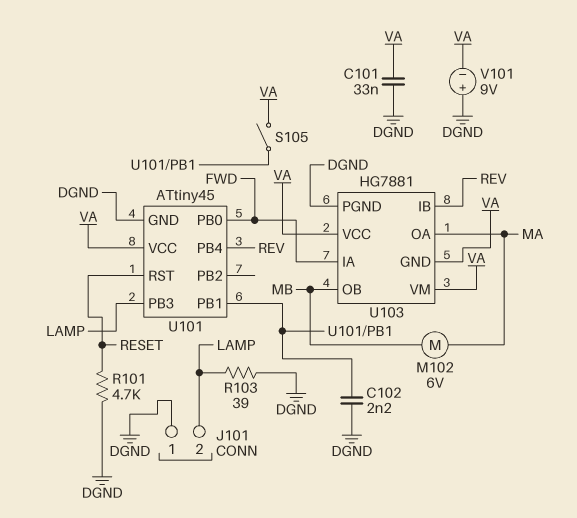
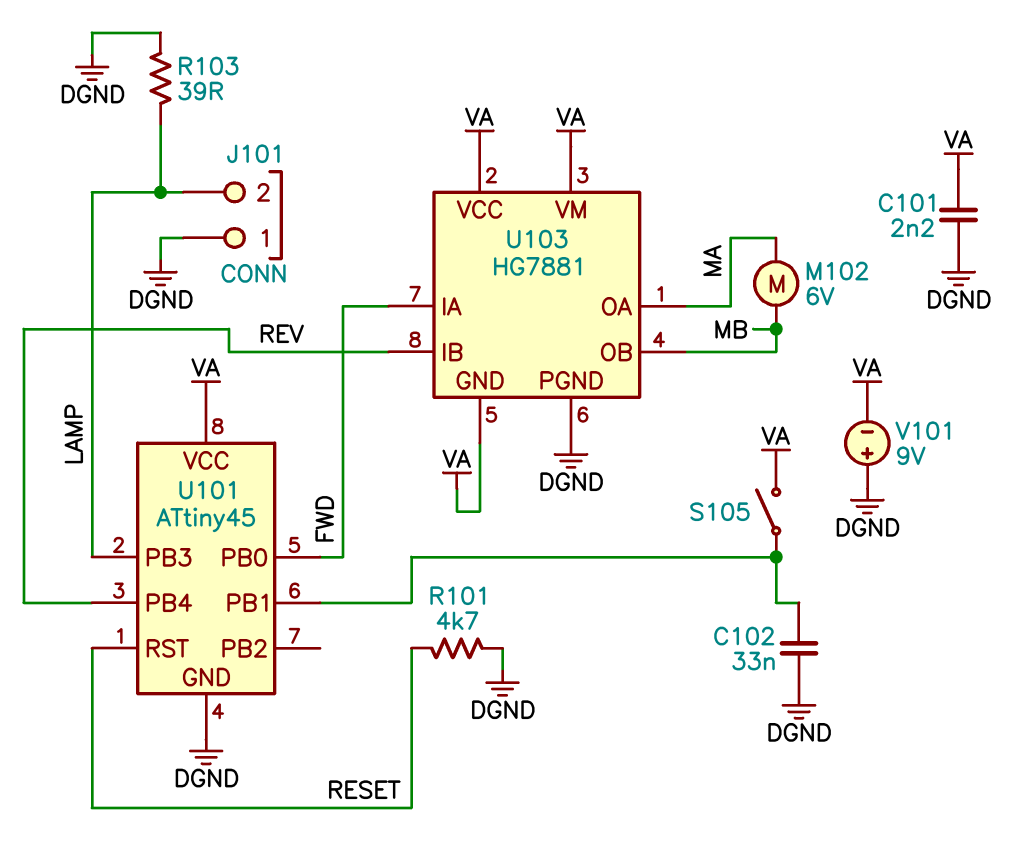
C101: 33nF (DGND, VA) -> 2.2nF (DGND, VA)
C102: 2.2nF (DGND, U101/PB1) -> 33nF (DGND, U101/PB1)

